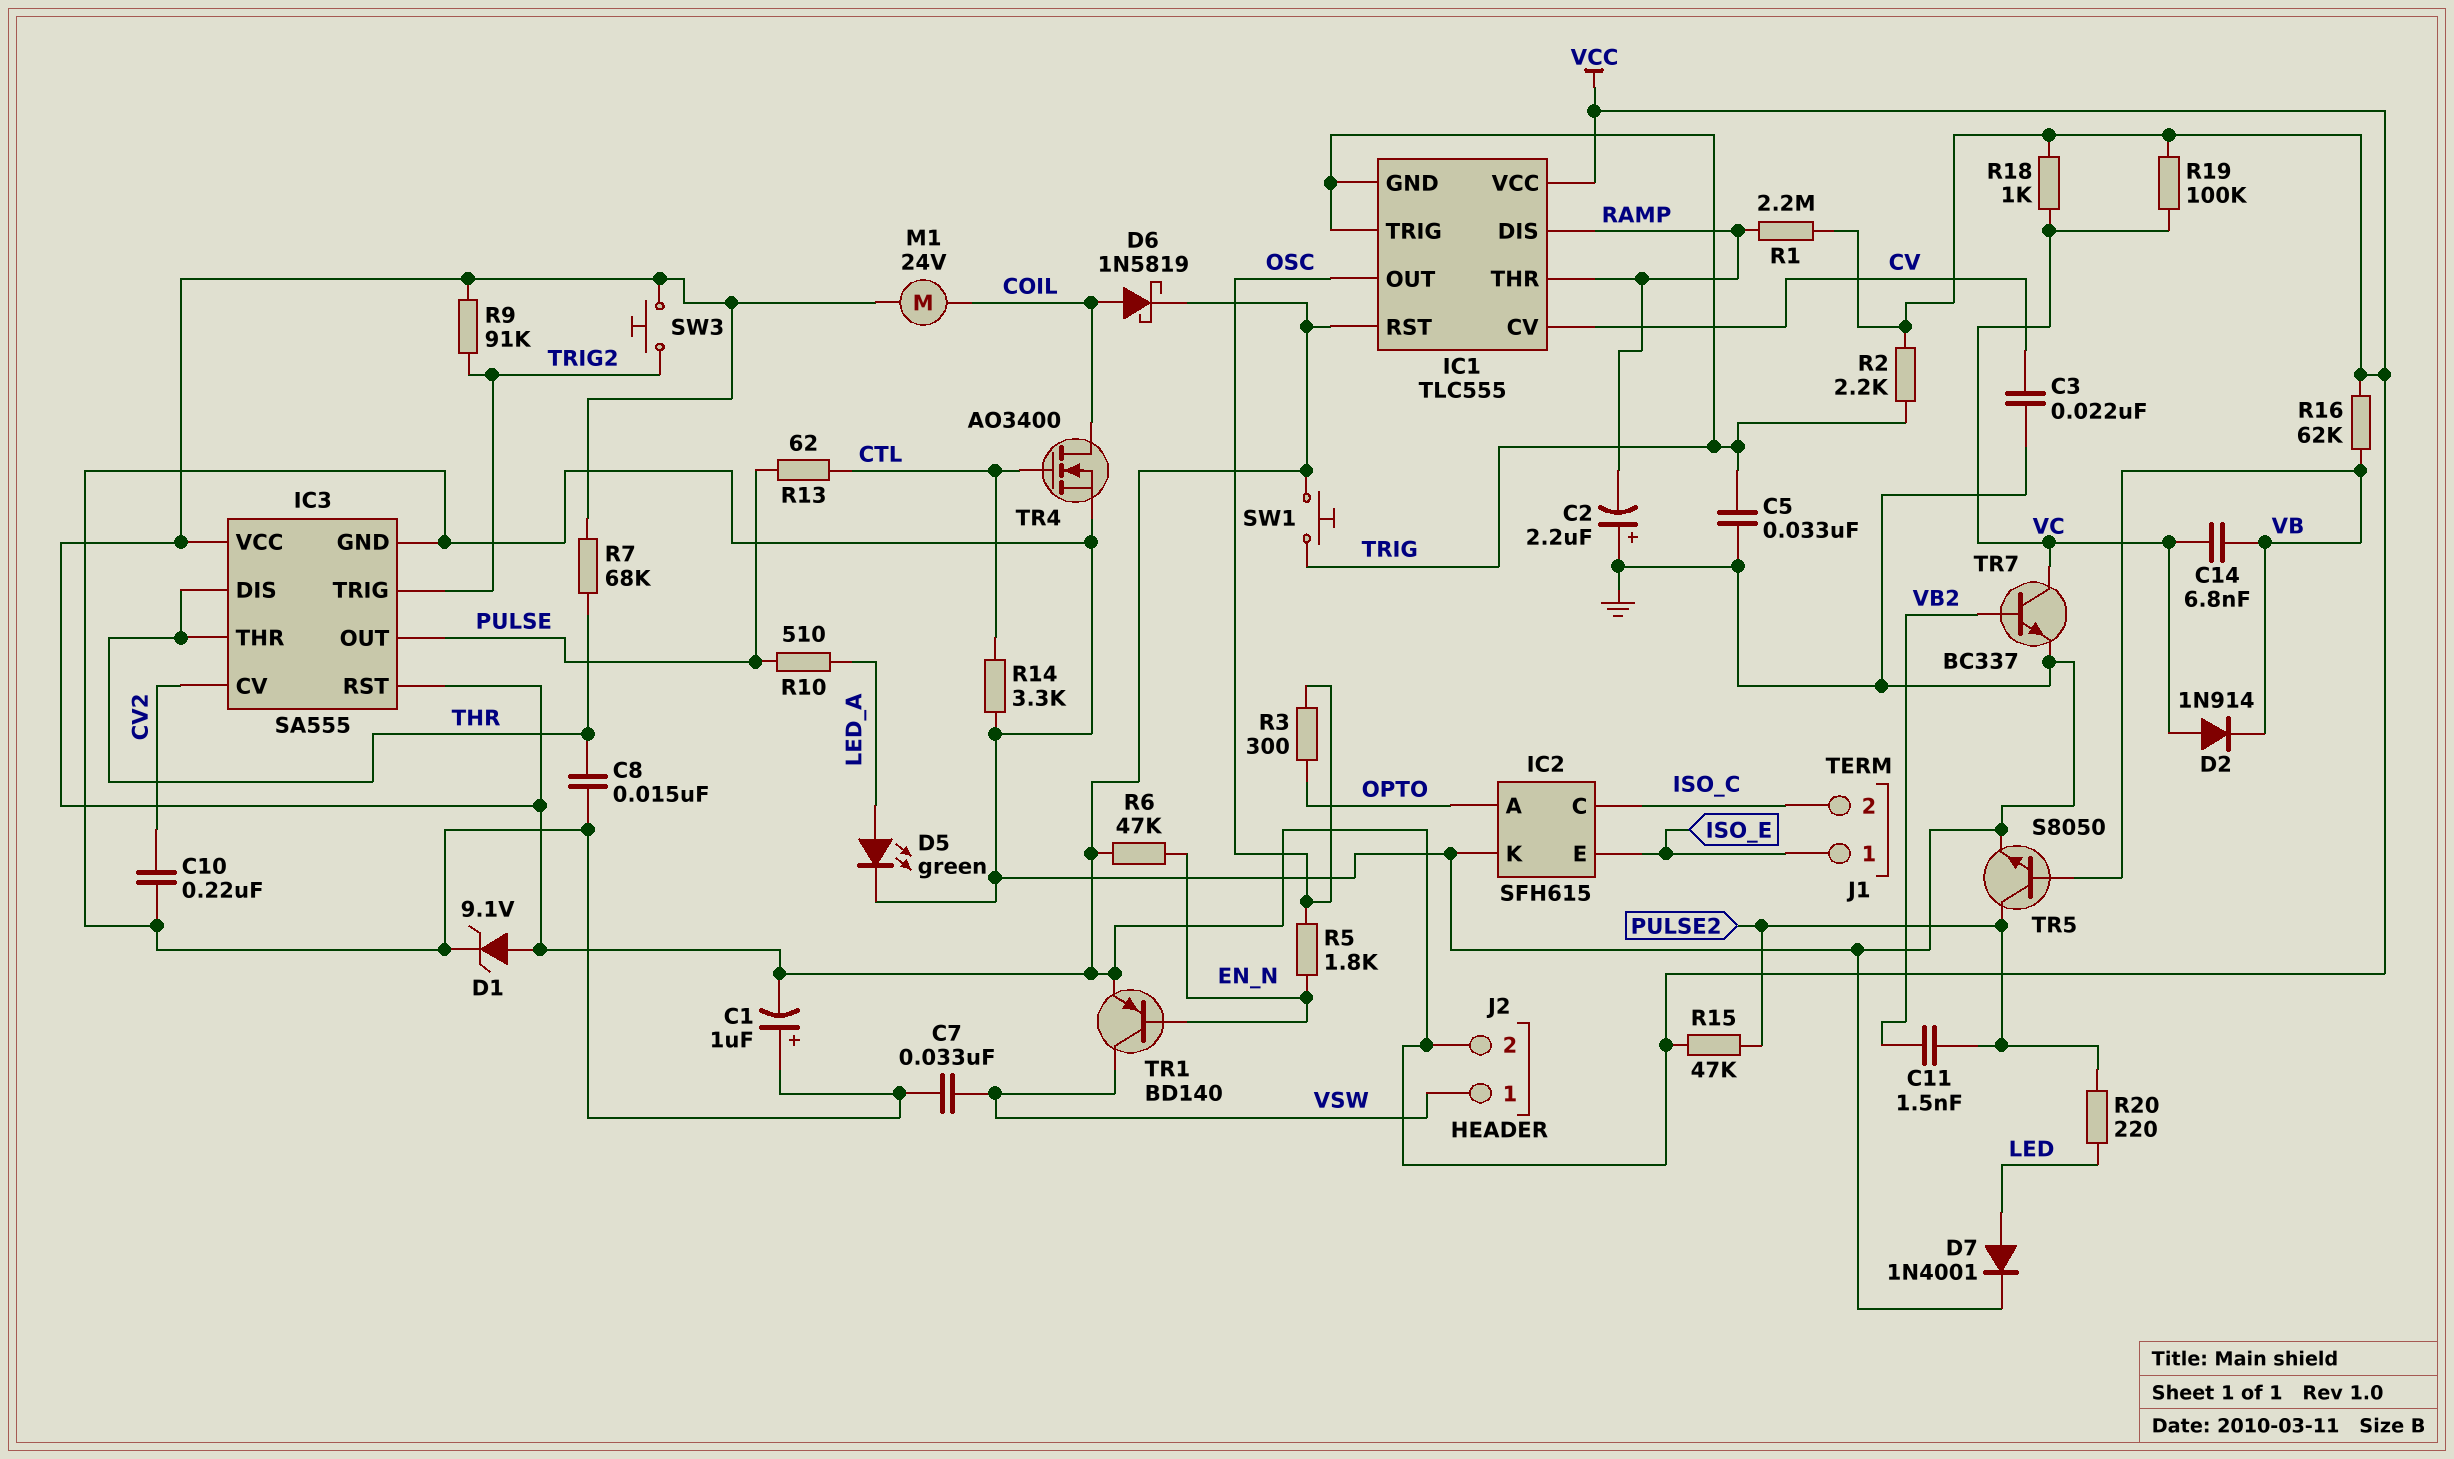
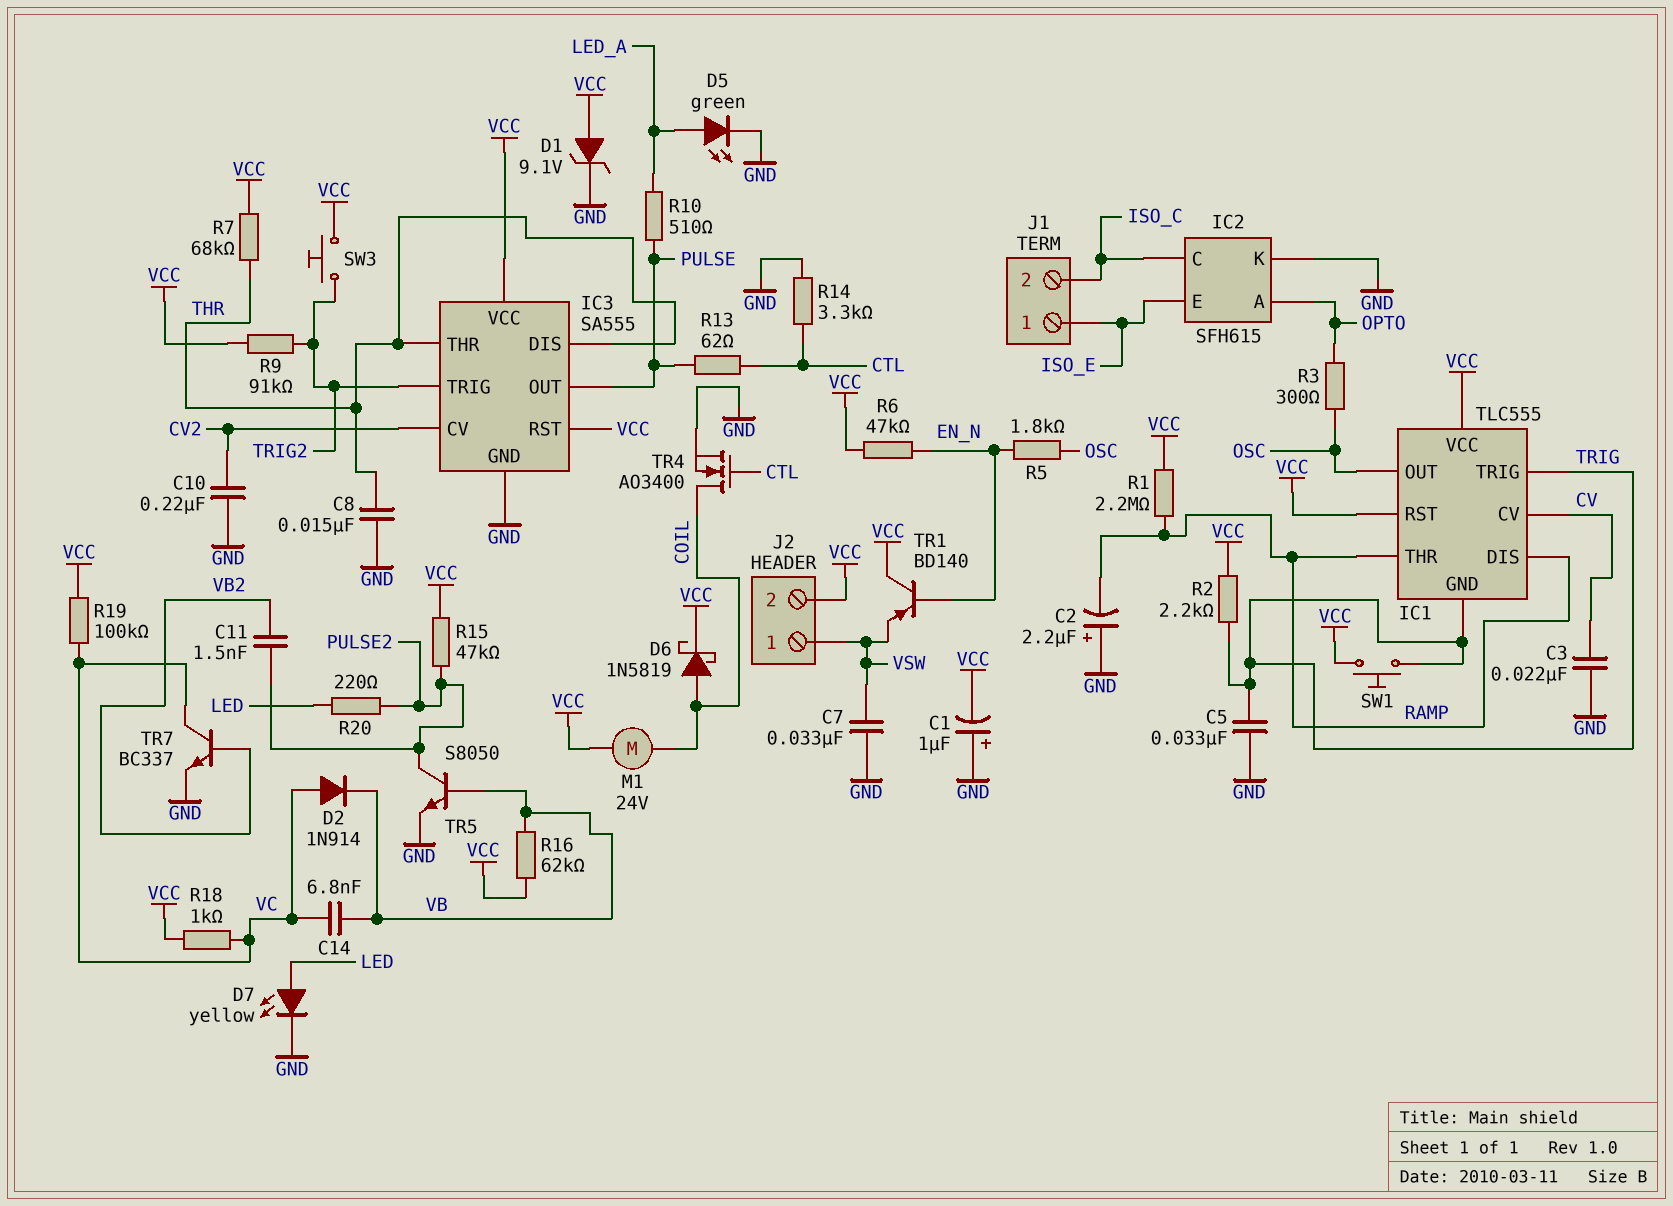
D7: diode 1N4001 (A LED, K GND) -> LED yellow (A LED, K GND)
TR1: PNP BD140 (B EN_N, C VSW, E VCC) -> PNP BD140 (B EN_N, C VCC, E VSW)

